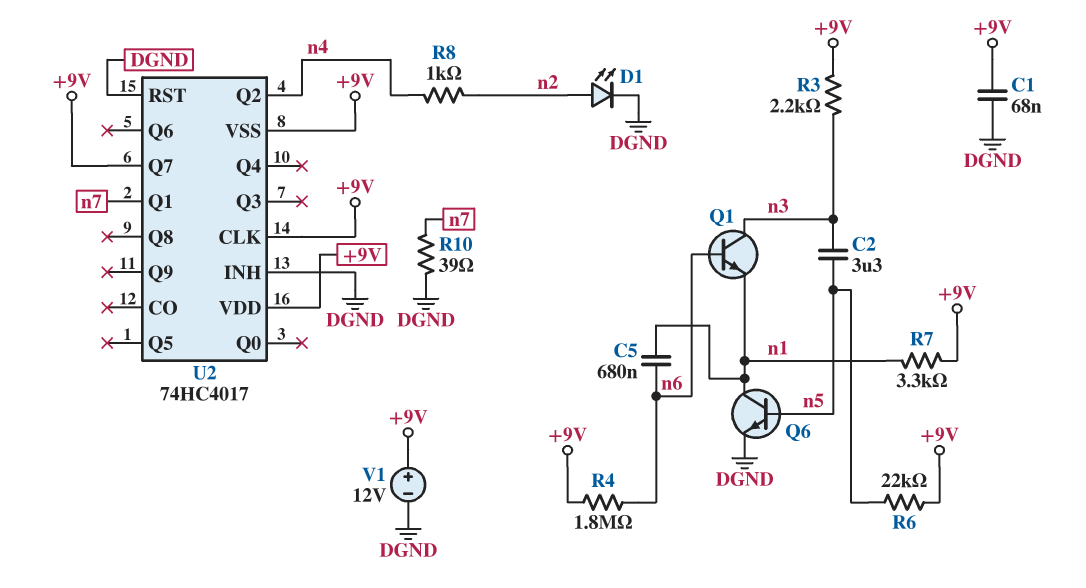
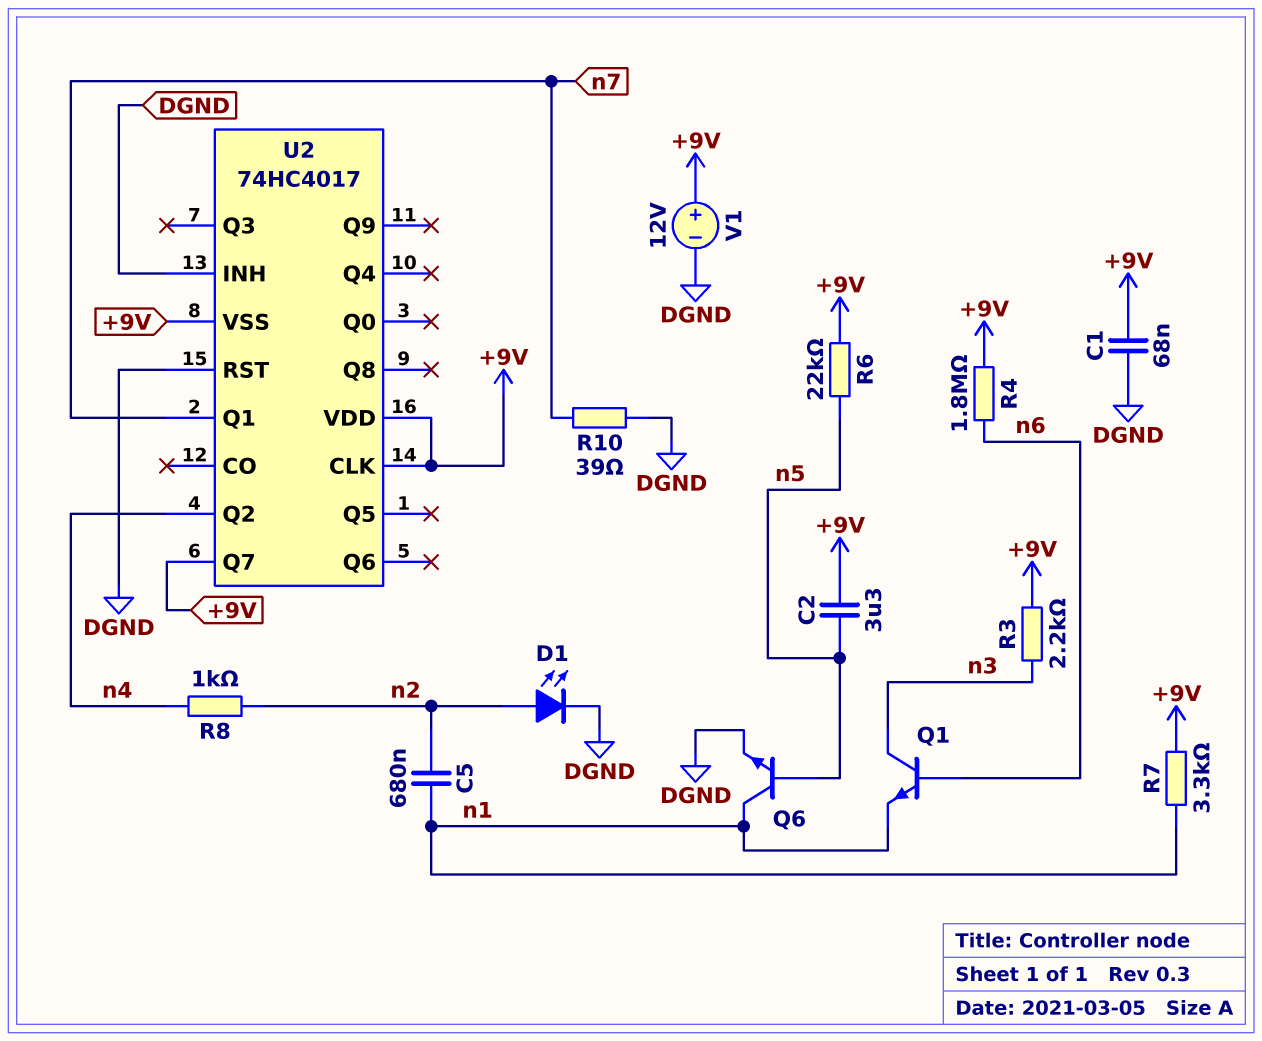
C2: 3.3uF (n3, n5) -> 3.3uF (+9V, n5)
C5: 680nF (n1, n6) -> 680nF (n1, n2)

